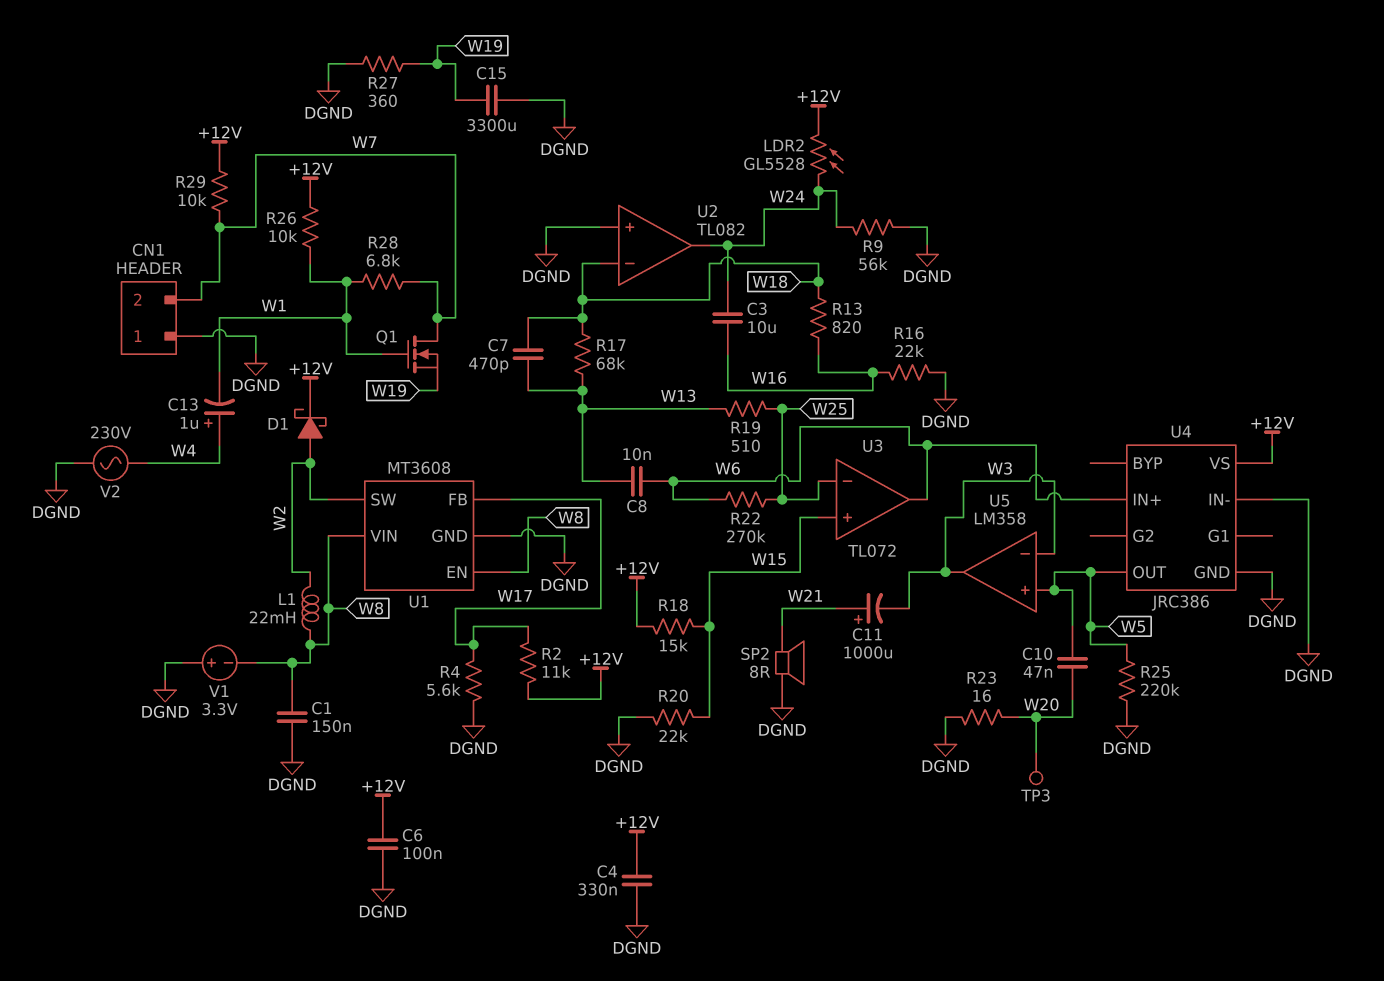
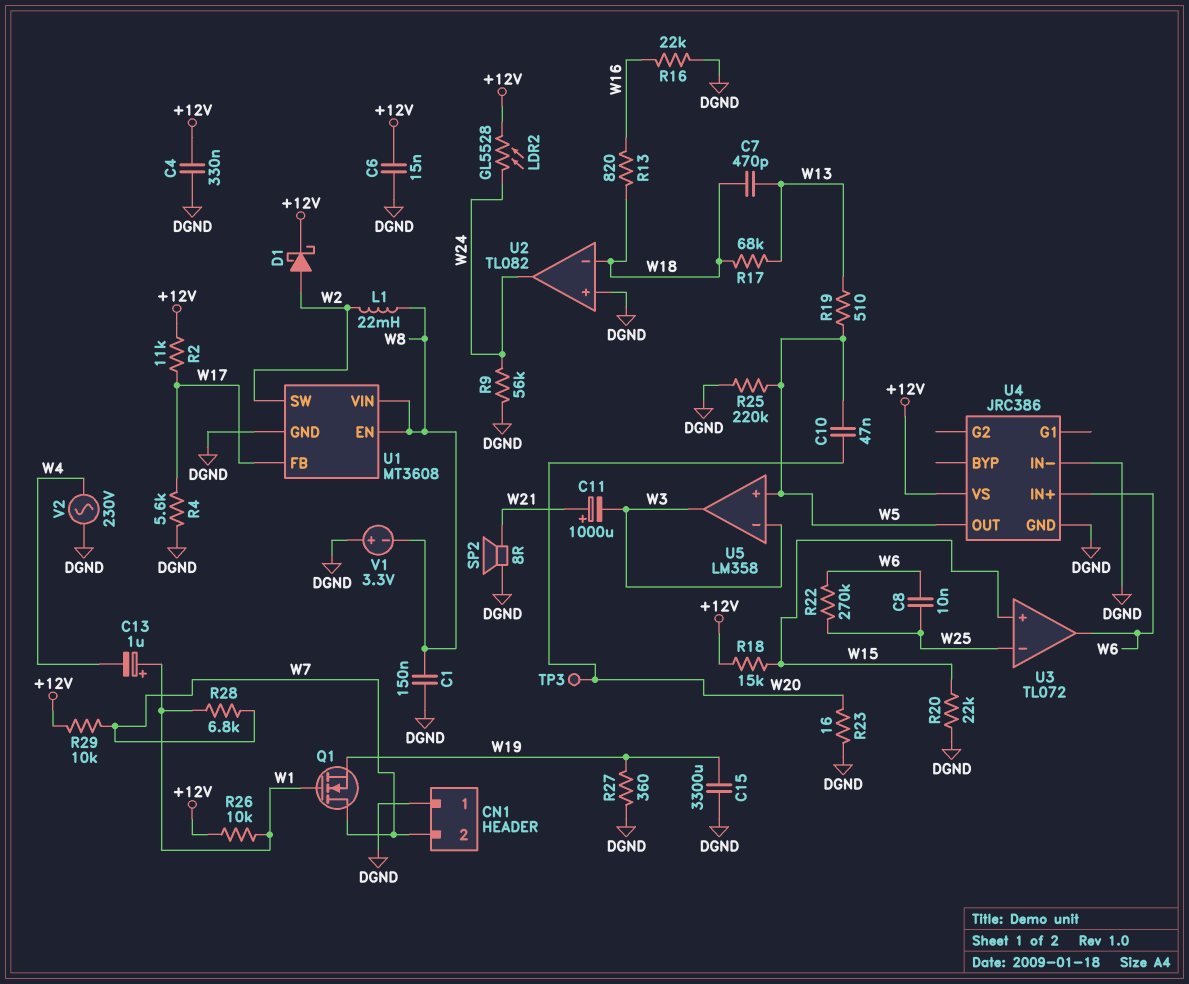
C3: 10uF (W16, W24) -> none
C6: 100nF (+12V, DGND) -> 15nF (+12V, DGND)
C8: 10nF (W6, W13) -> 10nF (W6, W25)
C13: 1uF (plus W4, minus W1) -> 1uF (plus W1, minus W4)
R19: 510 (W13, W25) -> 510 (W5, W13)

